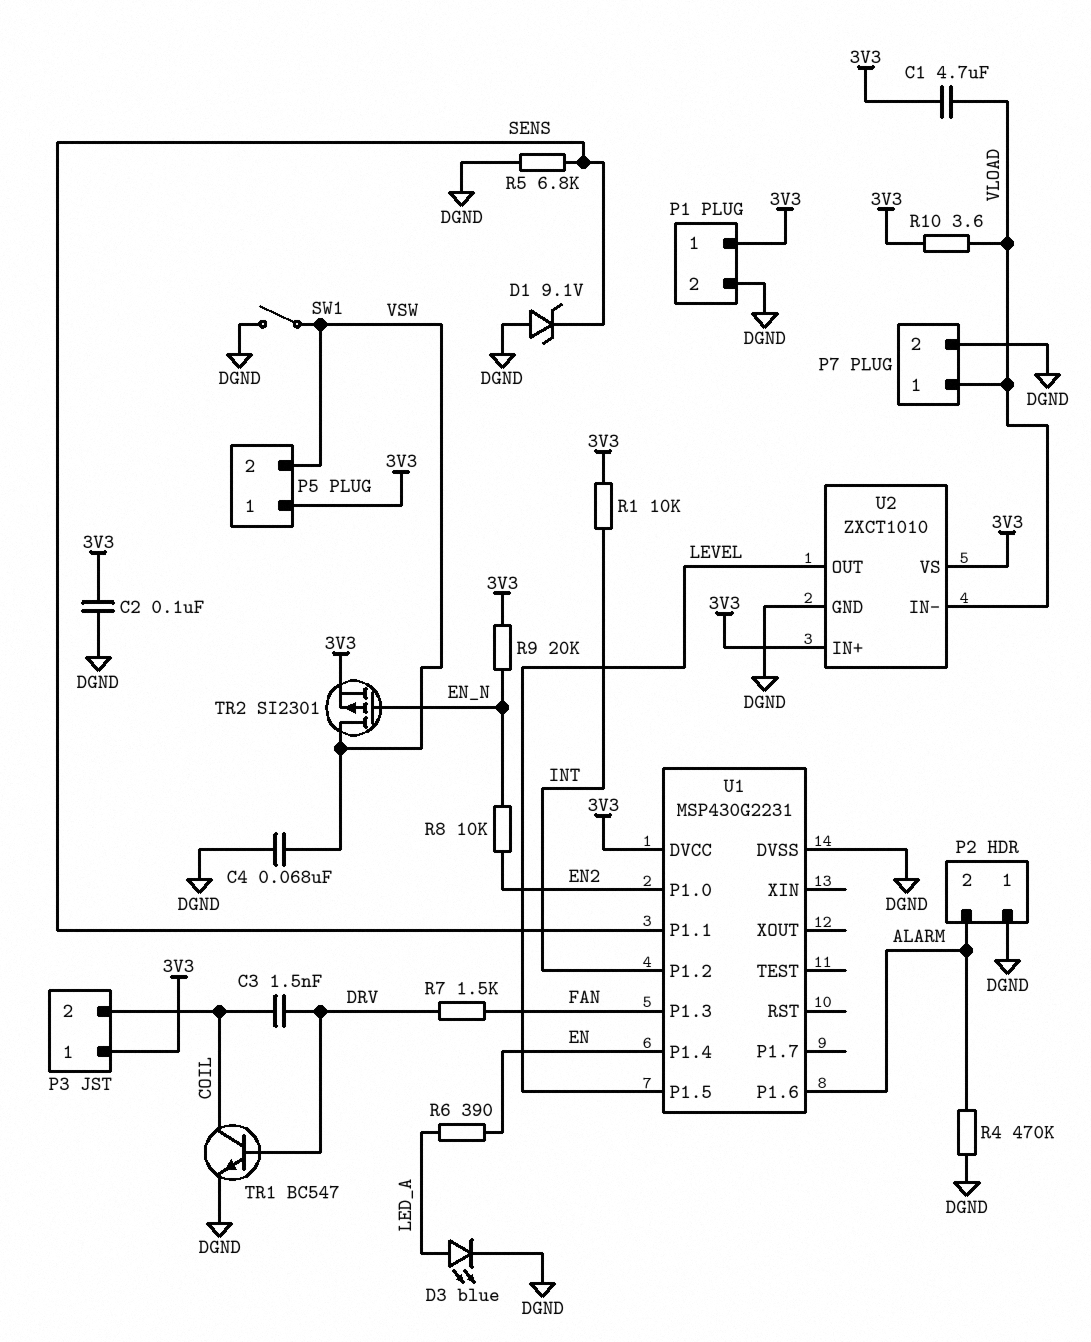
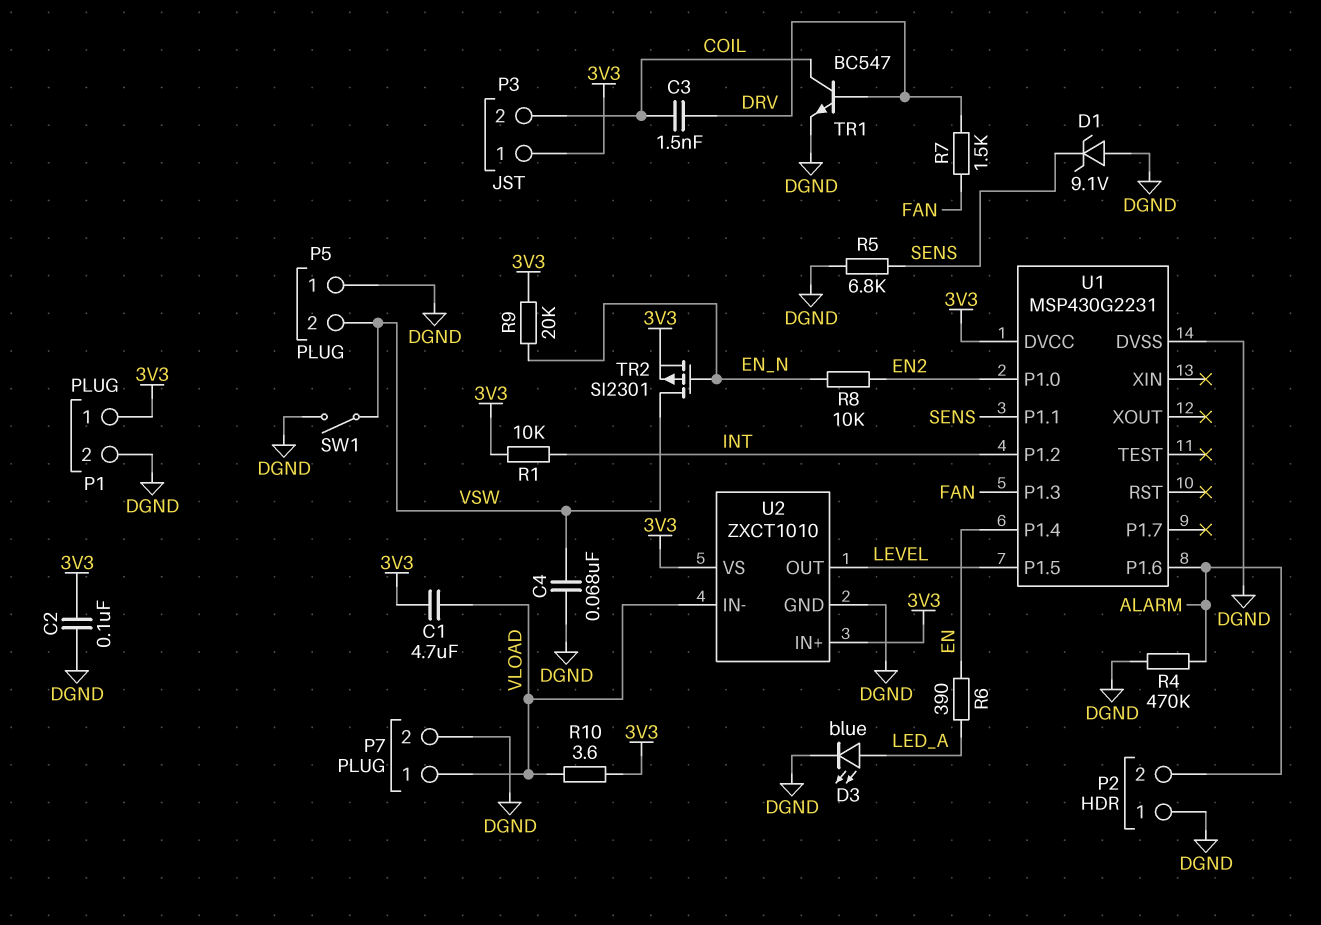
P5 pin 1: 3V3 -> DGND

